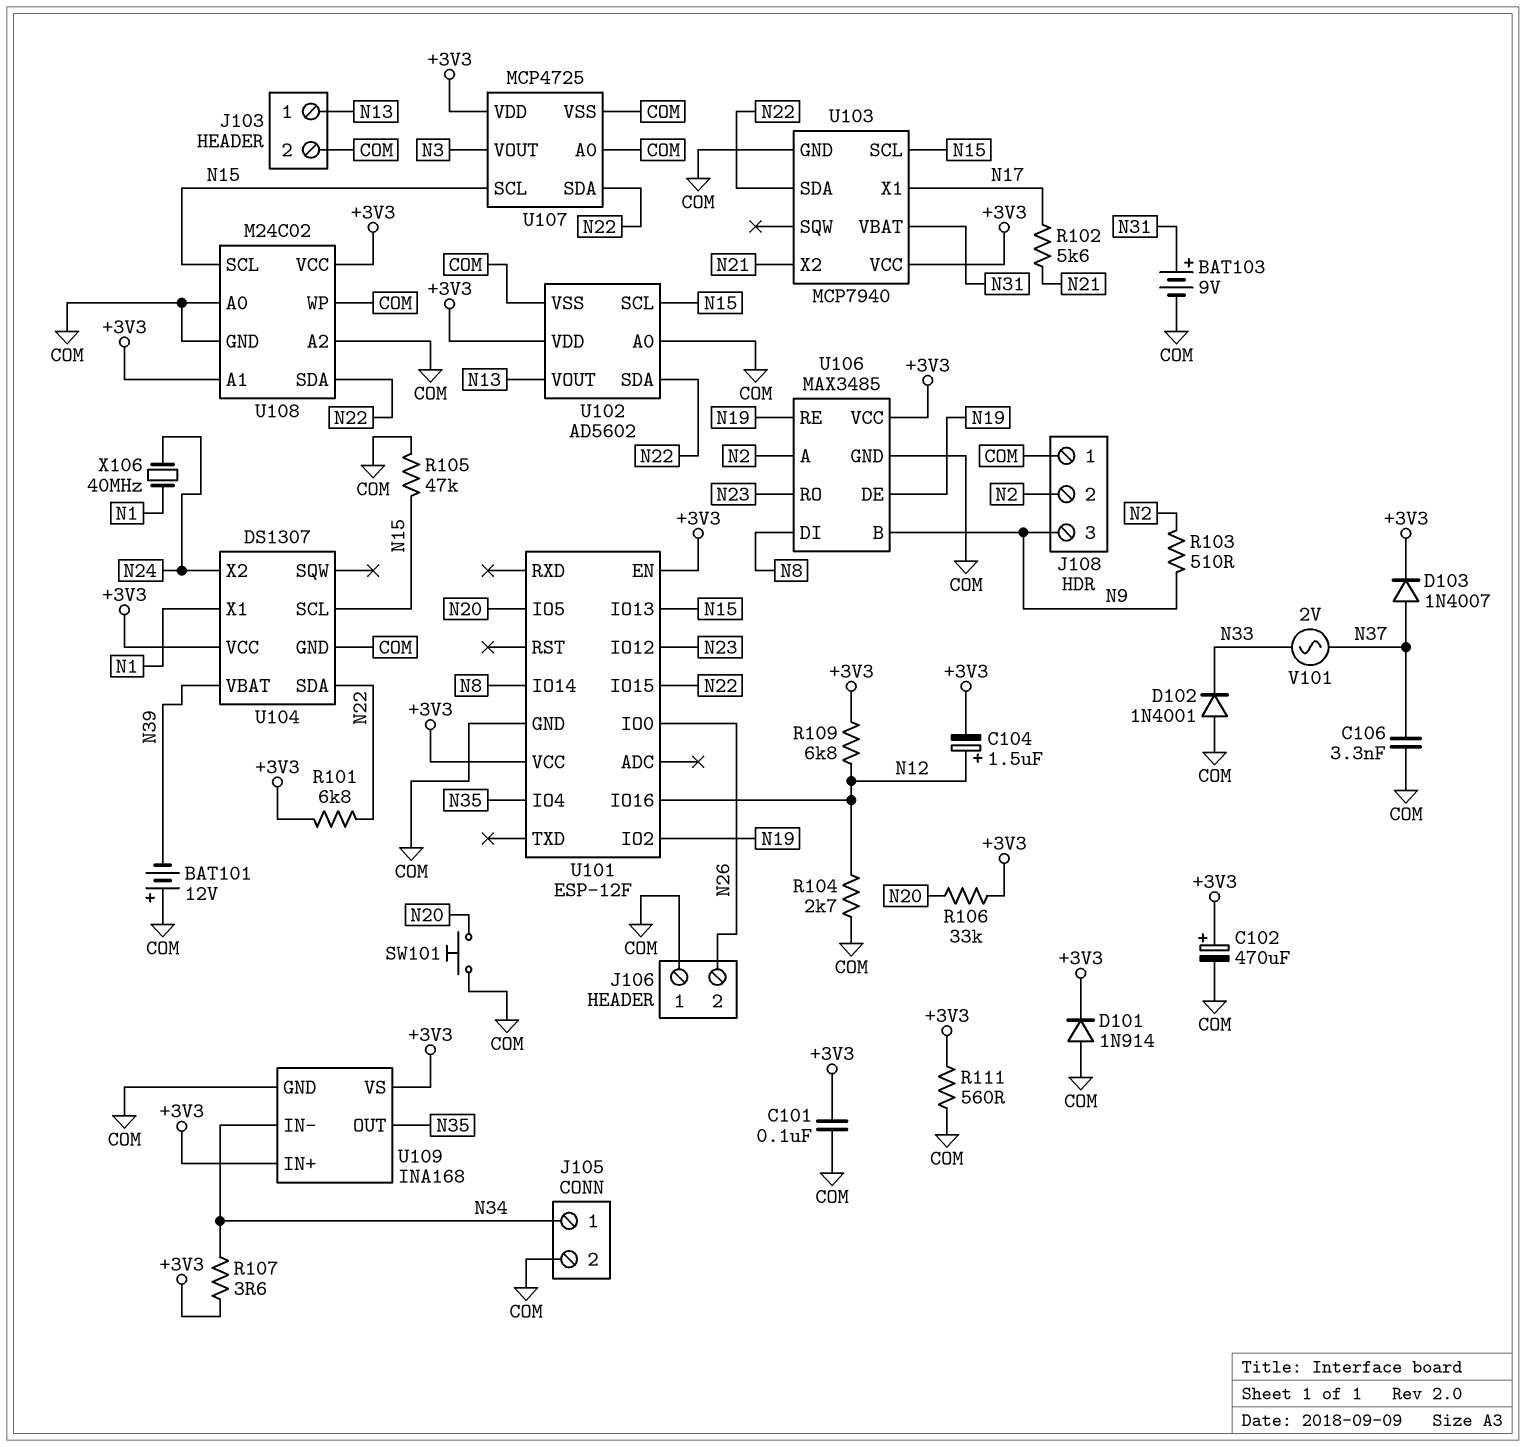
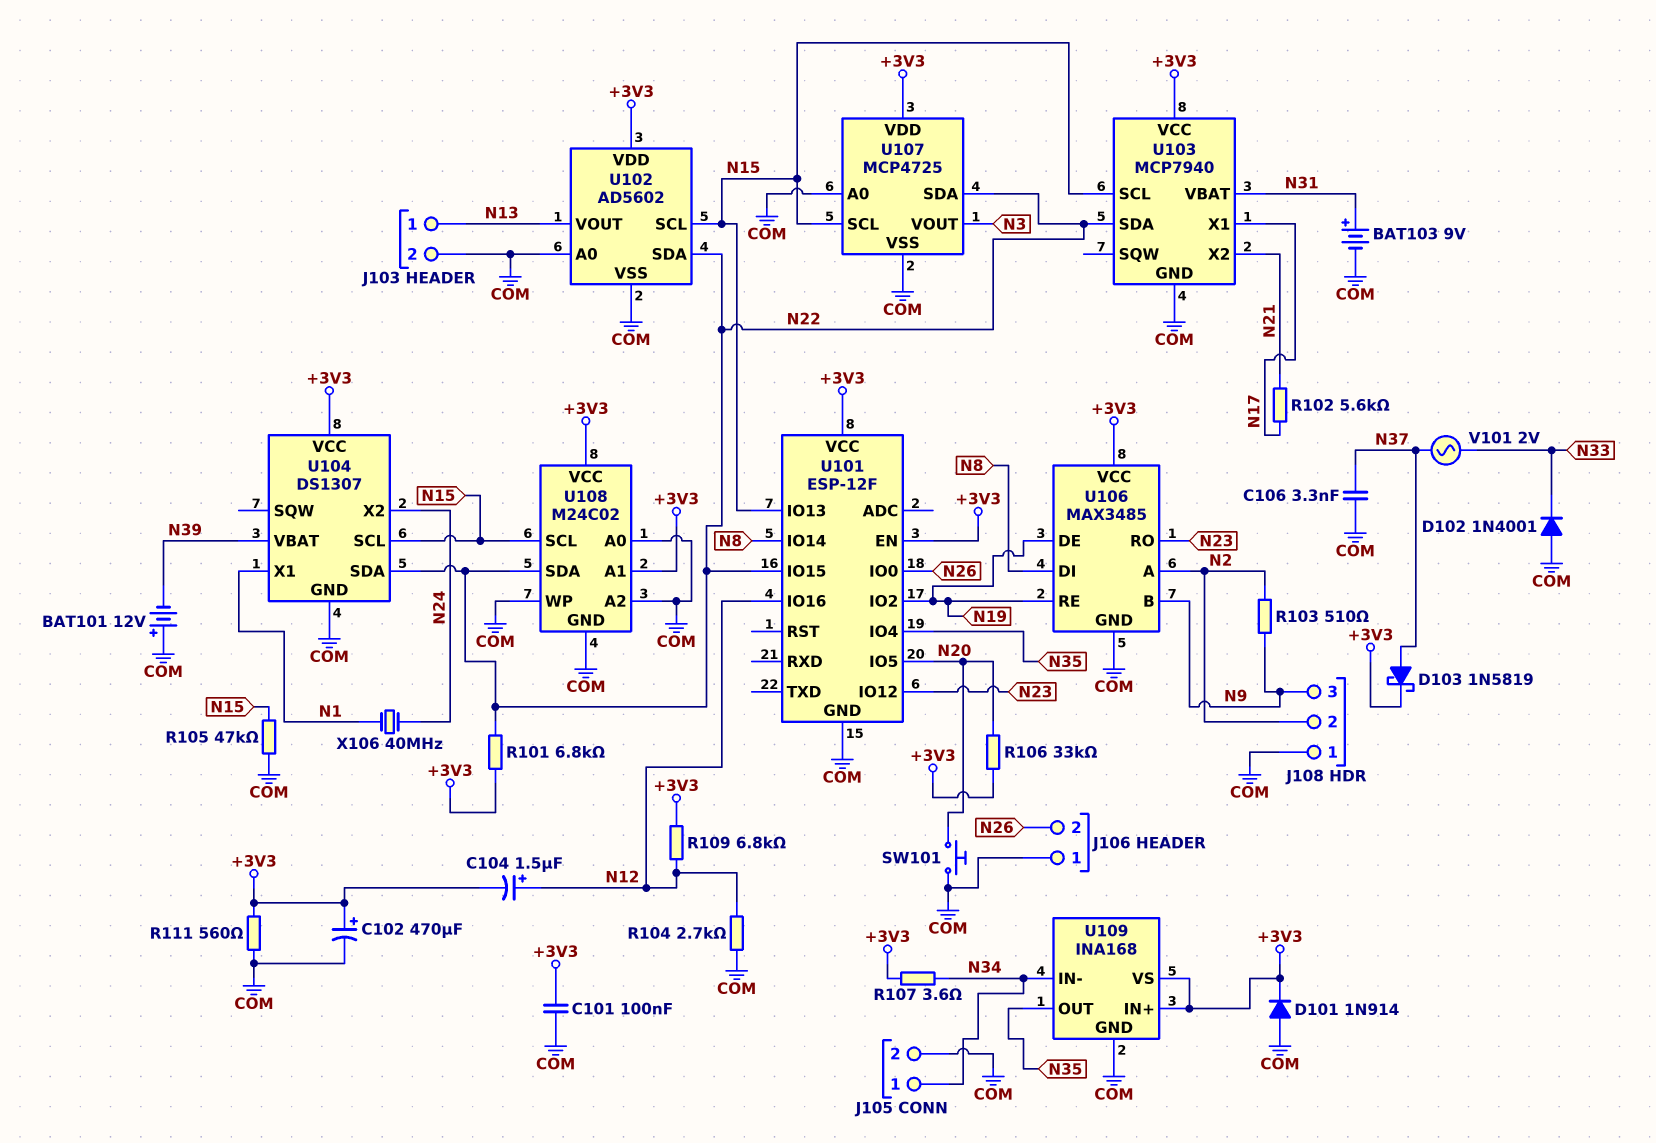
D103: diode 1N4007 (A N37, K +3V3) -> schottky 1N5819 (A N37, K +3V3)

